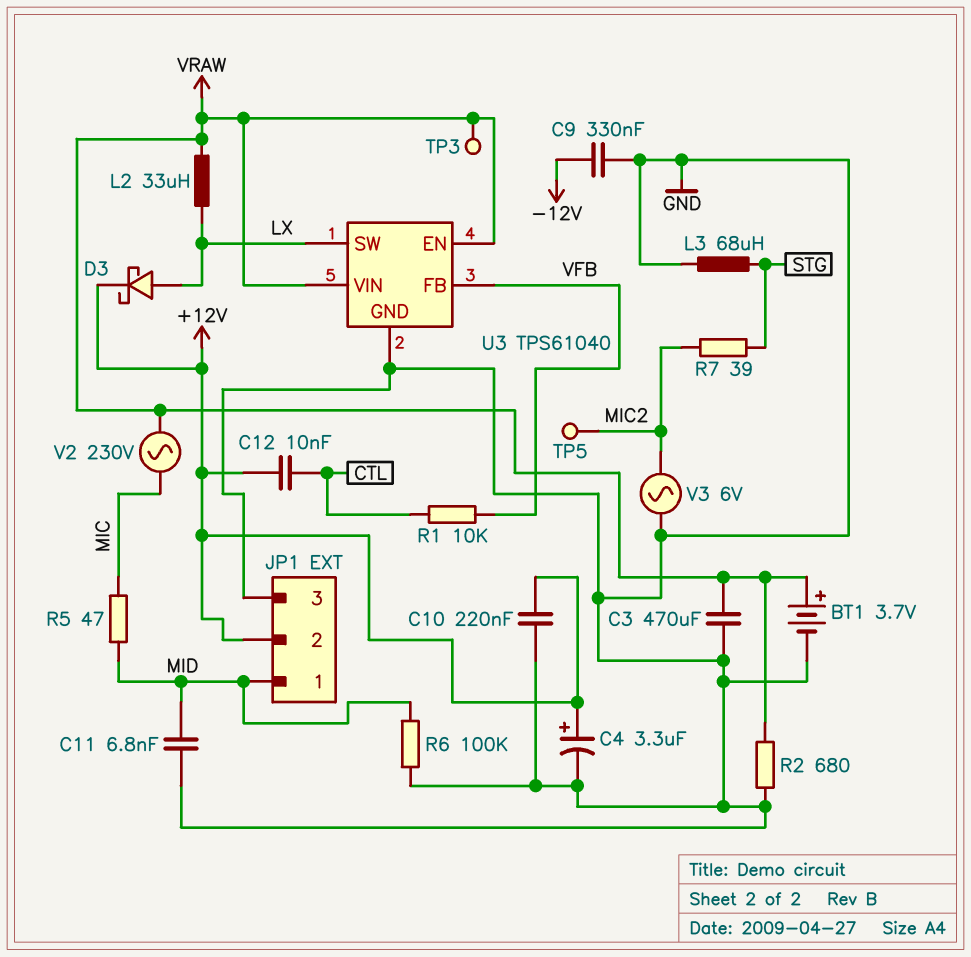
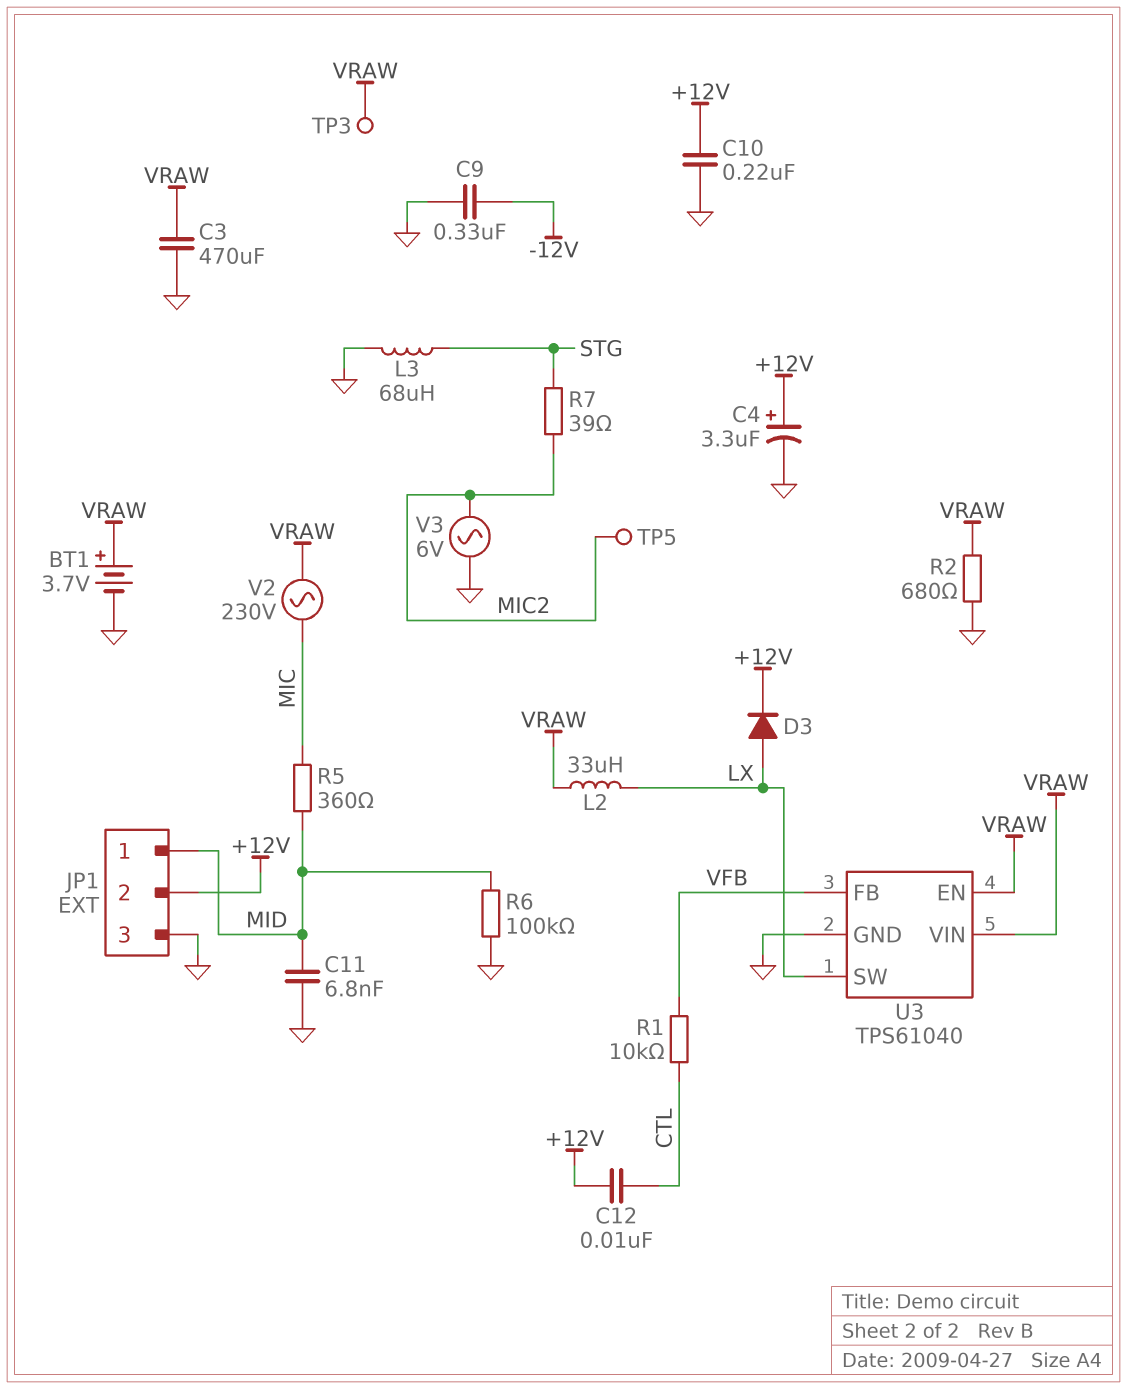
D3: schottky (A LX, K +12V) -> diode (A LX, K +12V)
R5: 47 (MIC, MID) -> 360 (MIC, MID)

